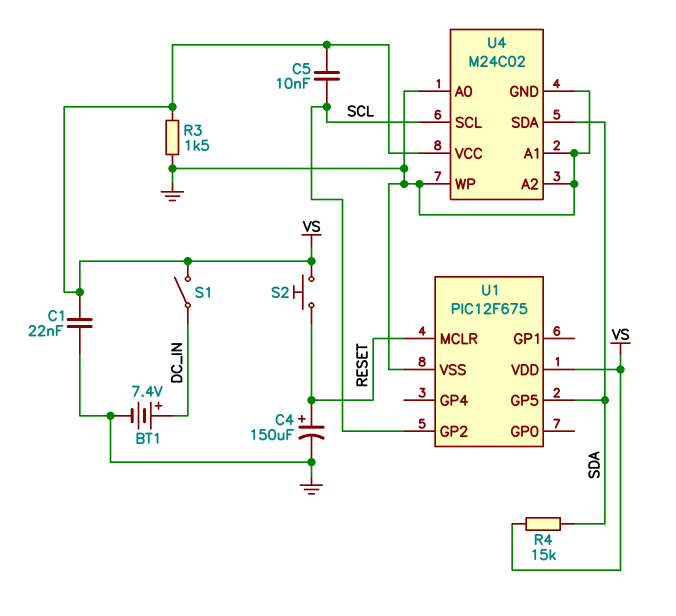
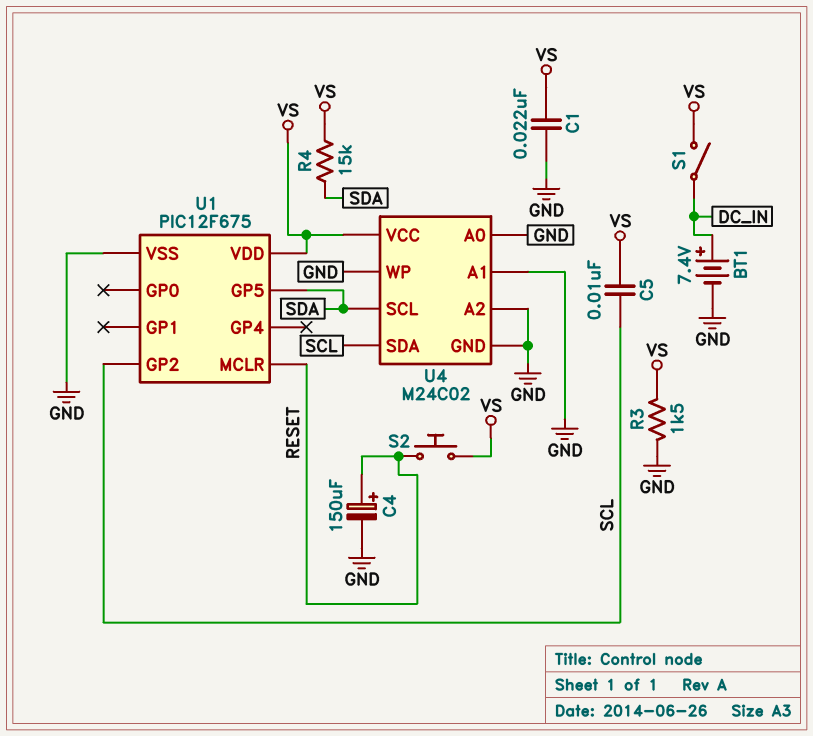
U4 pin SCL: SCL -> SDA
U4 pin SDA: SDA -> SCL

